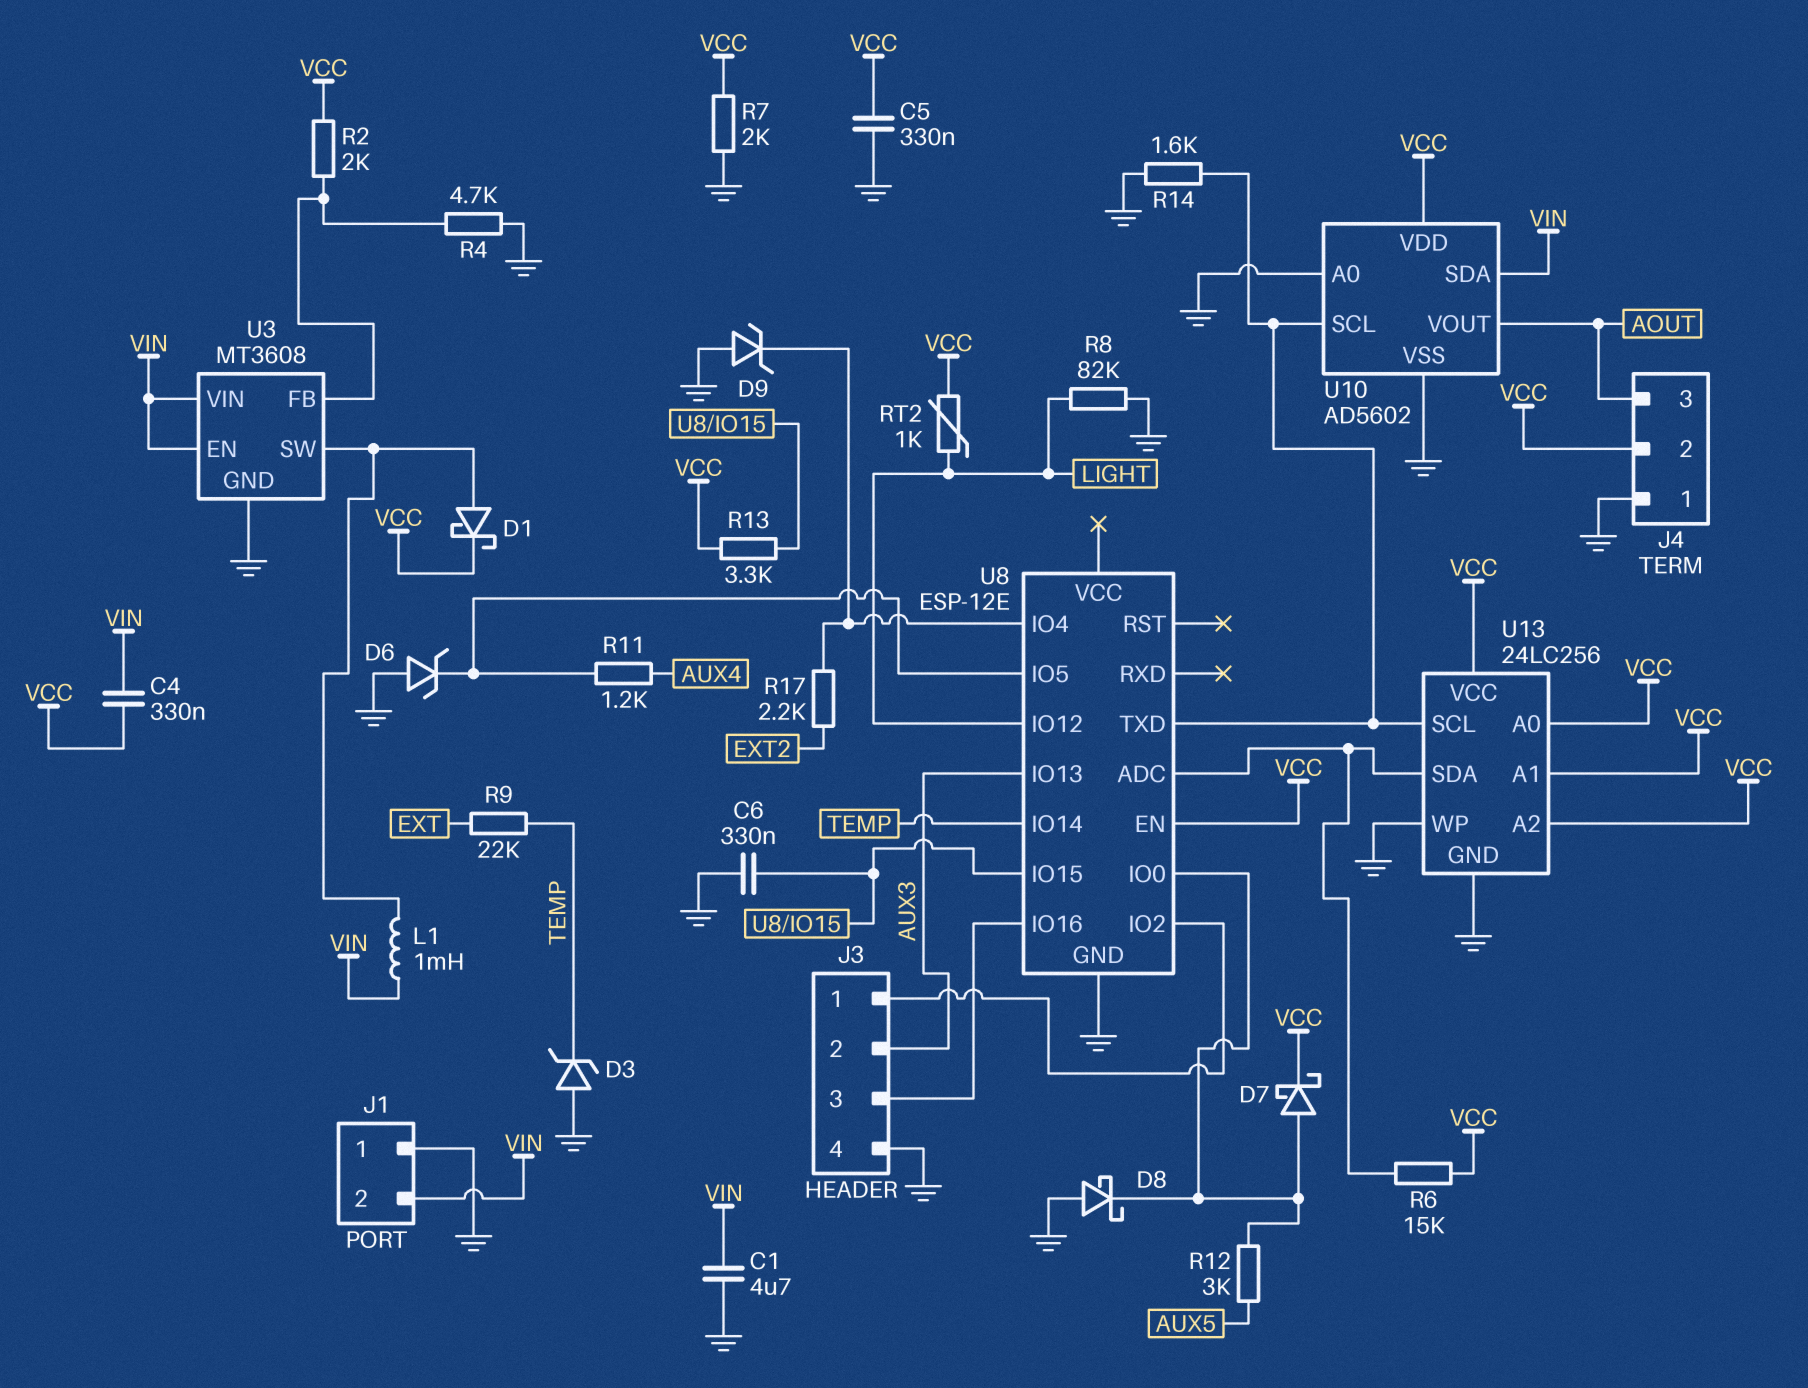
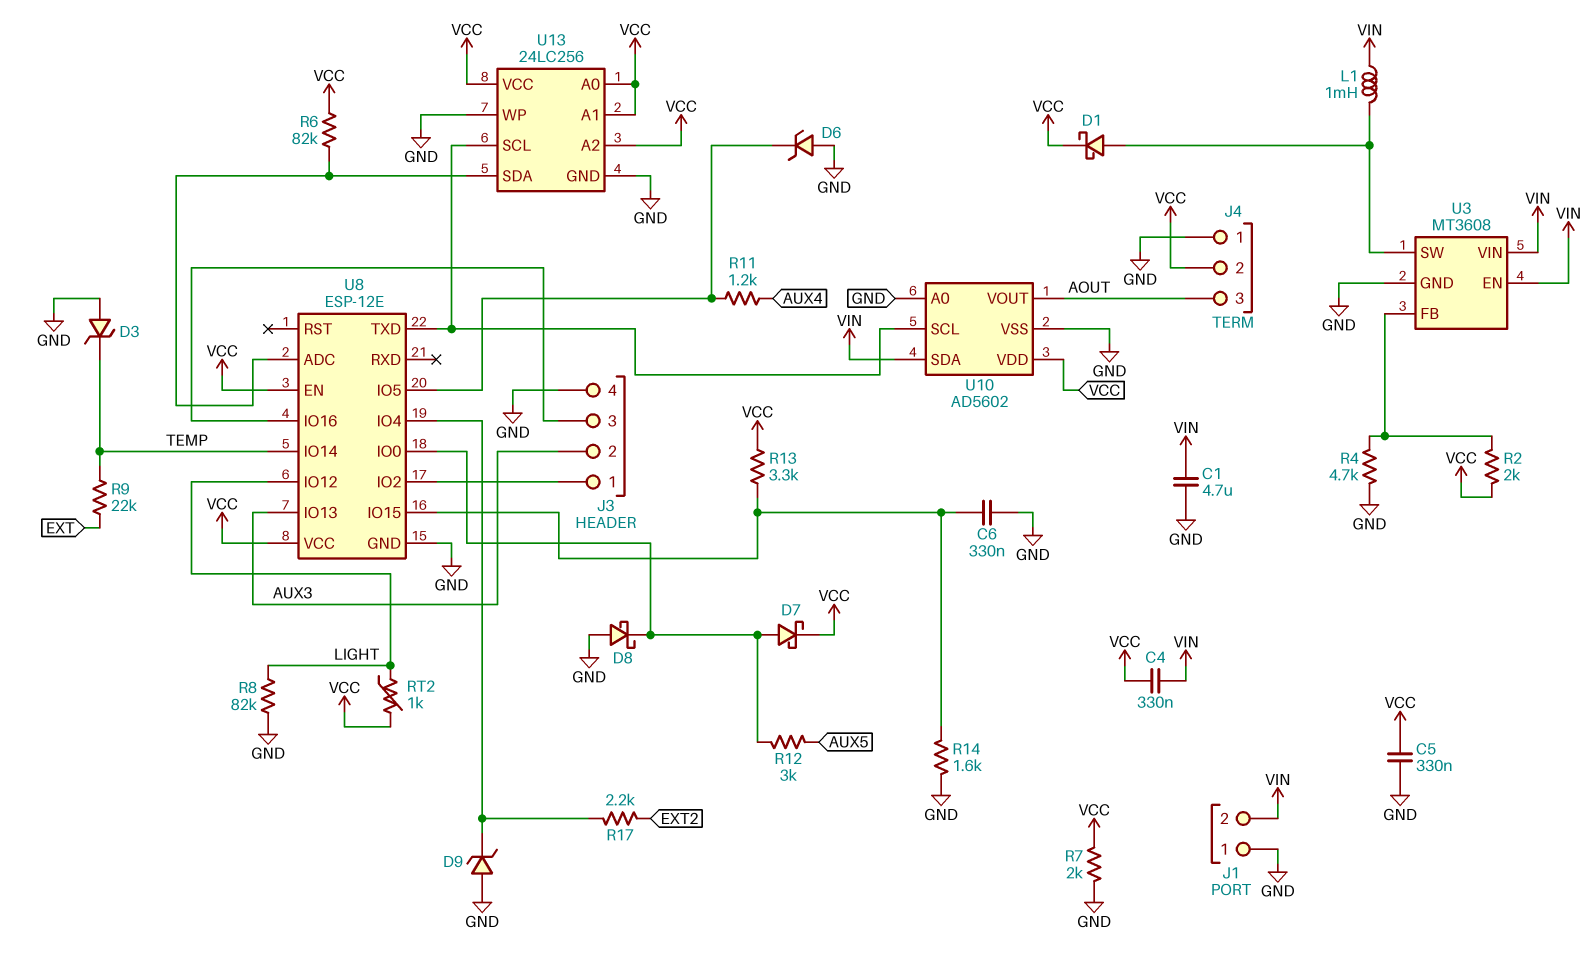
R6: 15k (U8/ADC, VCC) -> 82k (U8/ADC, VCC)
R14: 1.6k (GND, U8/TXD) -> 1.6k (GND, U8/IO15)
U8 pin VCC: none -> VCC

